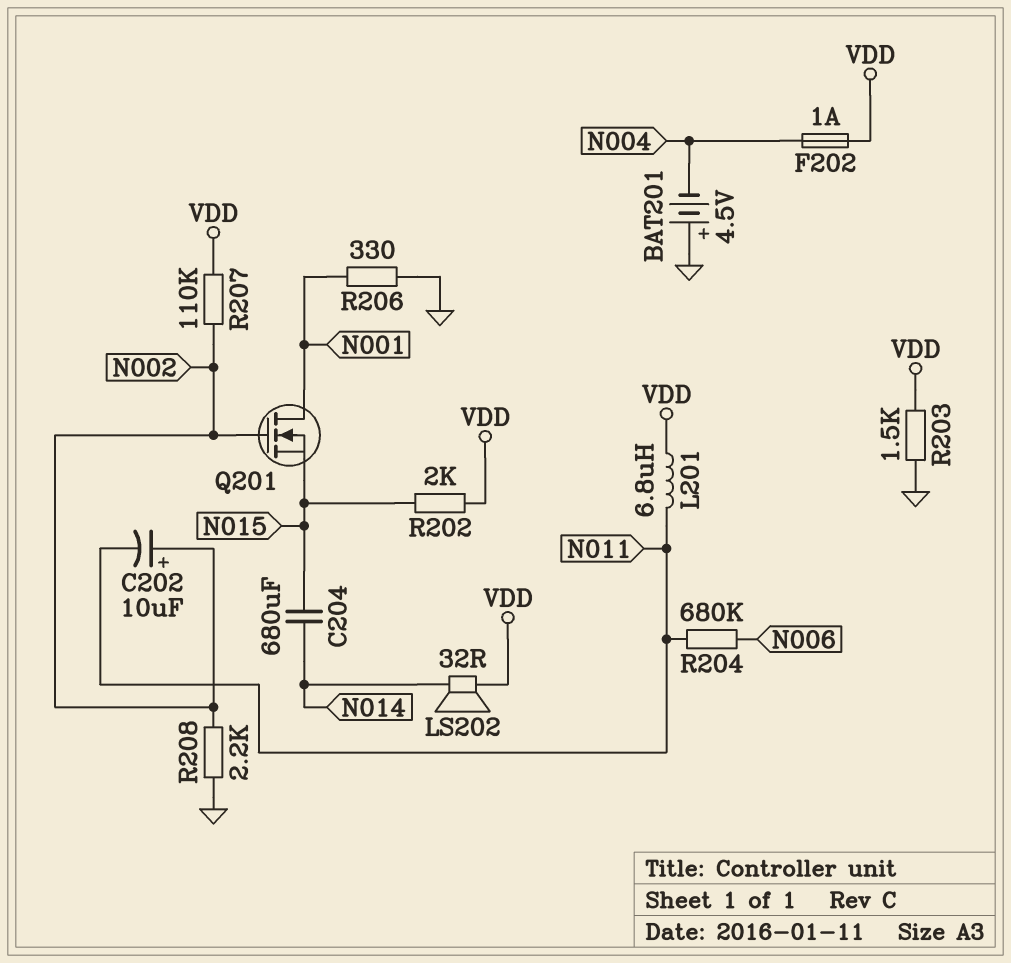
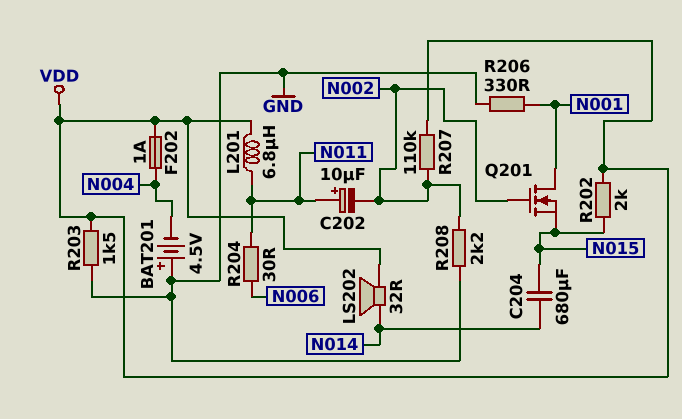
C202: 10uF (plus N002, minus N011) -> 10uF (plus N011, minus N002)
R204: 680k (N006, N011) -> 30 (N006, N011)

